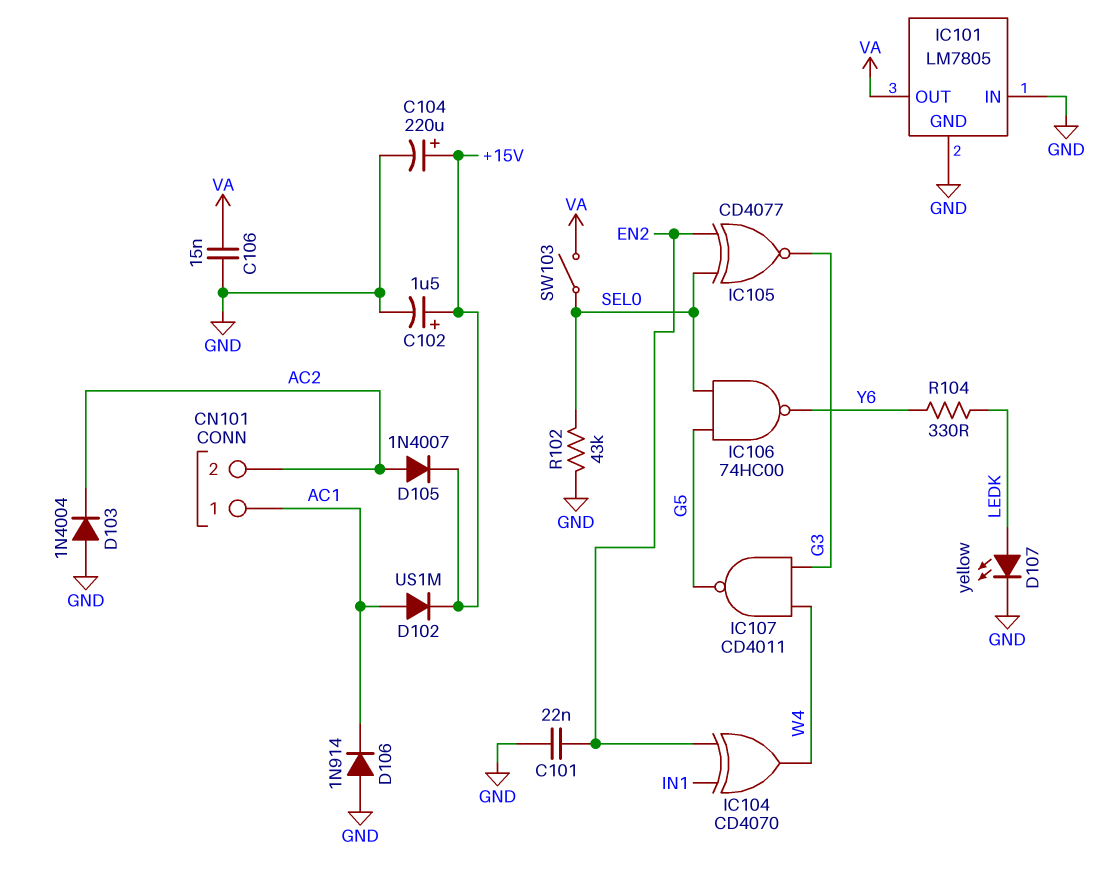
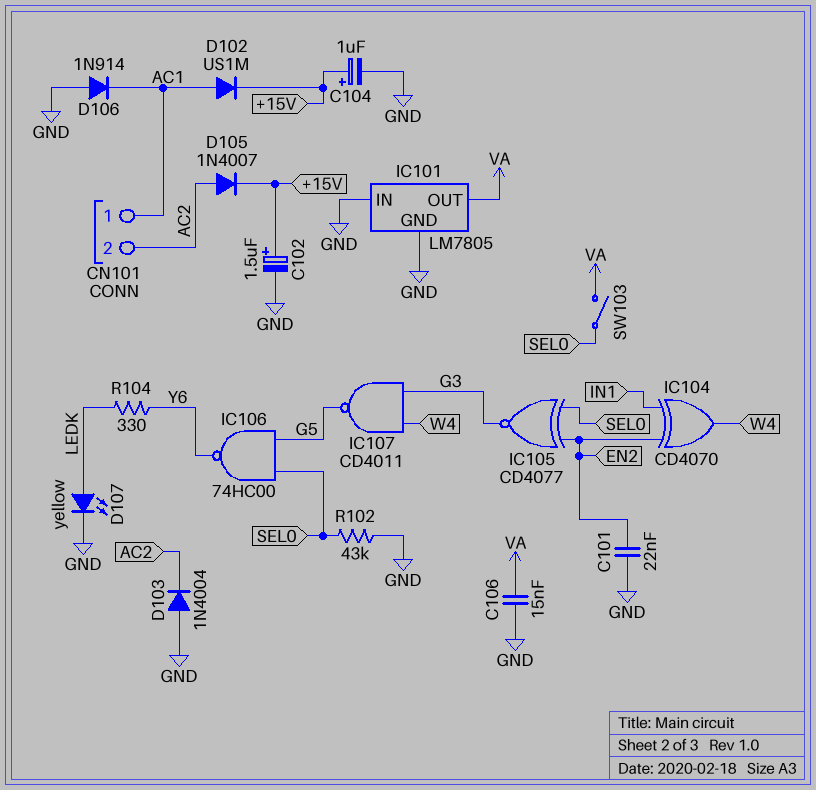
C104: 220uF (plus +15V, minus GND) -> 1uF (plus +15V, minus GND)

